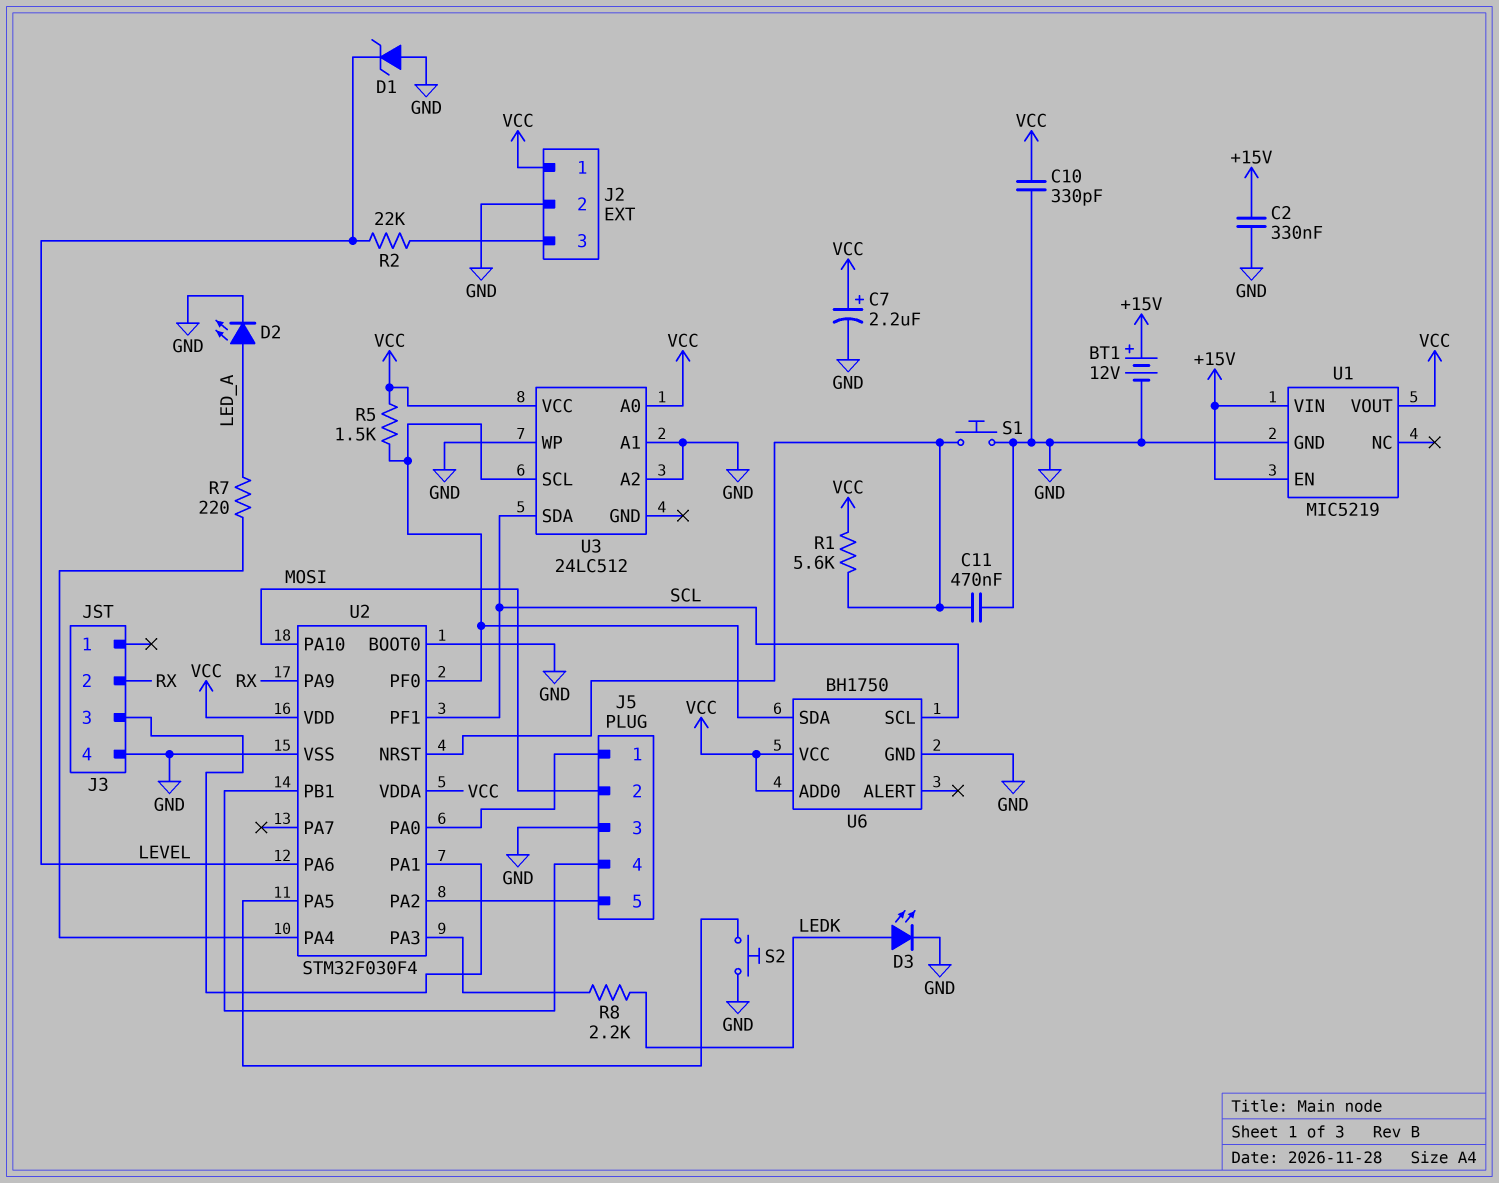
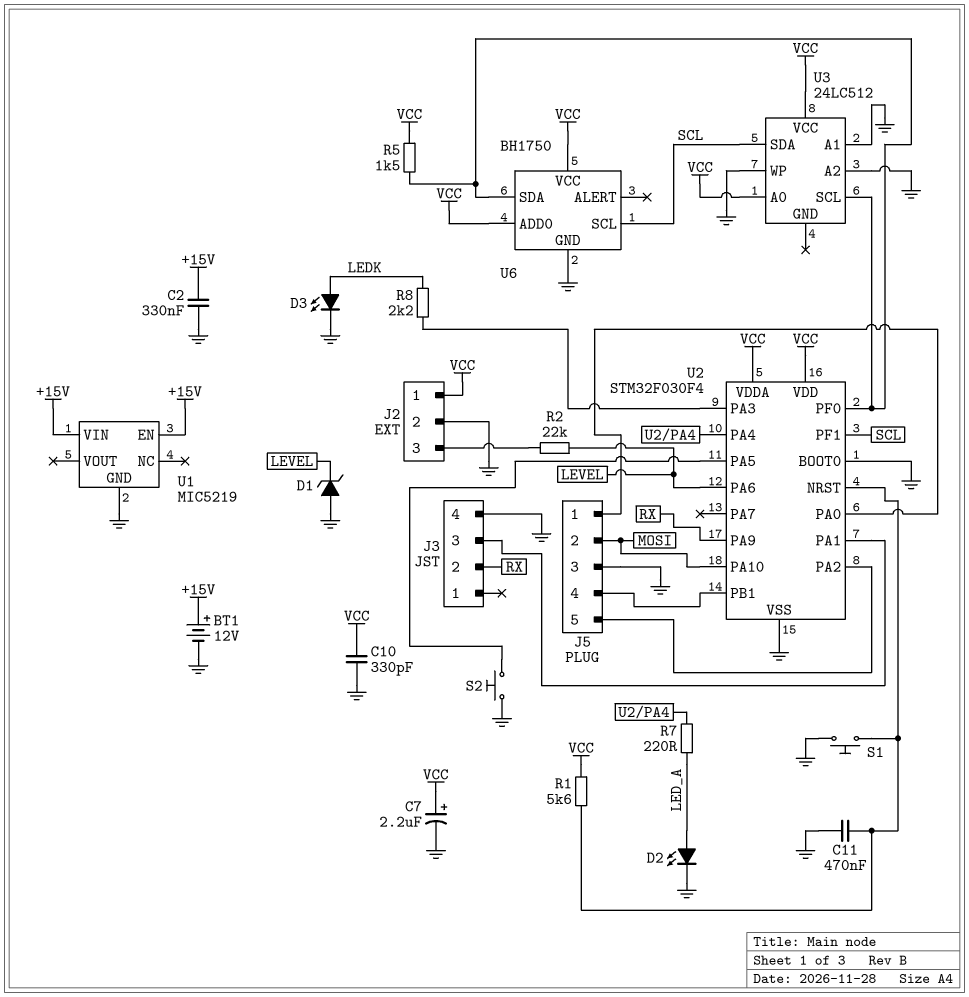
U1 pin VOUT: VCC -> none

